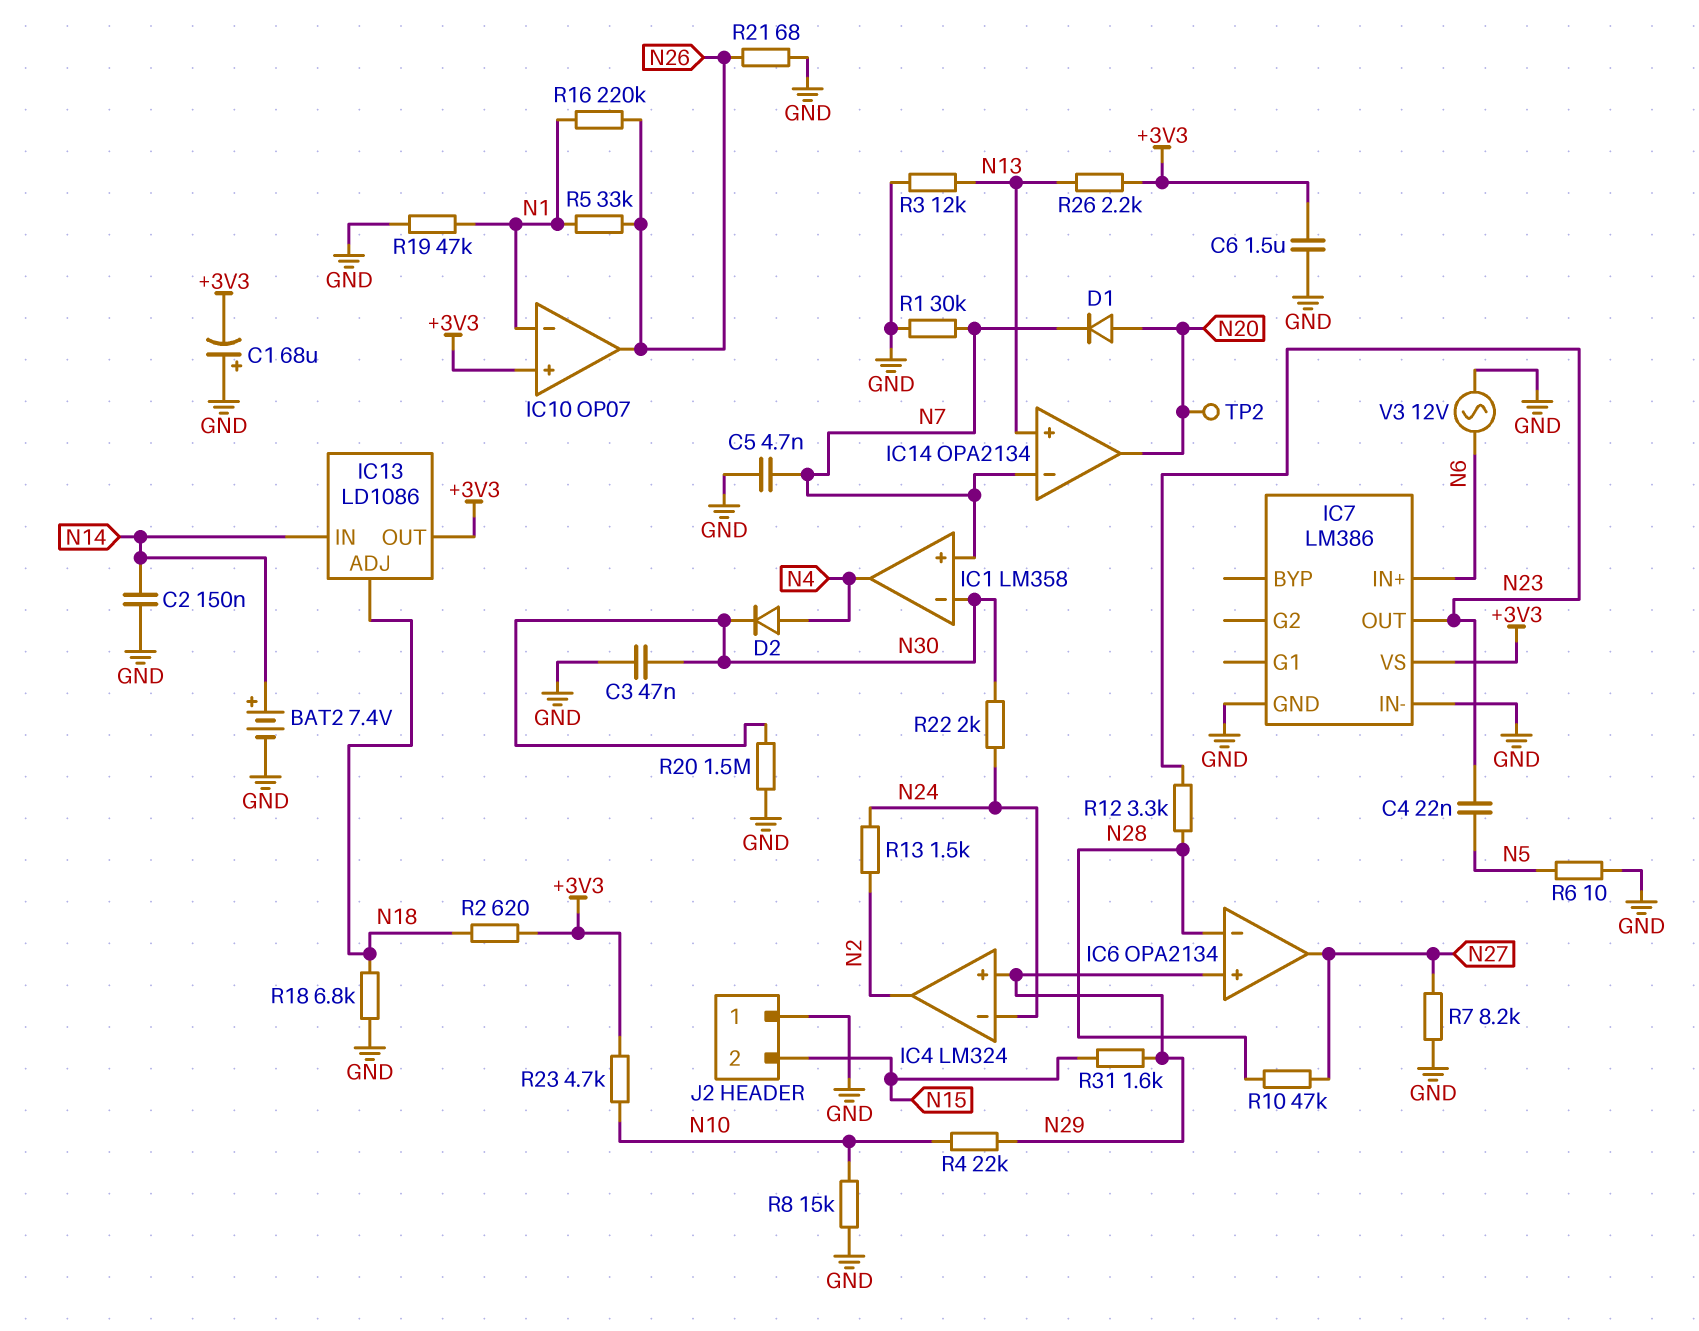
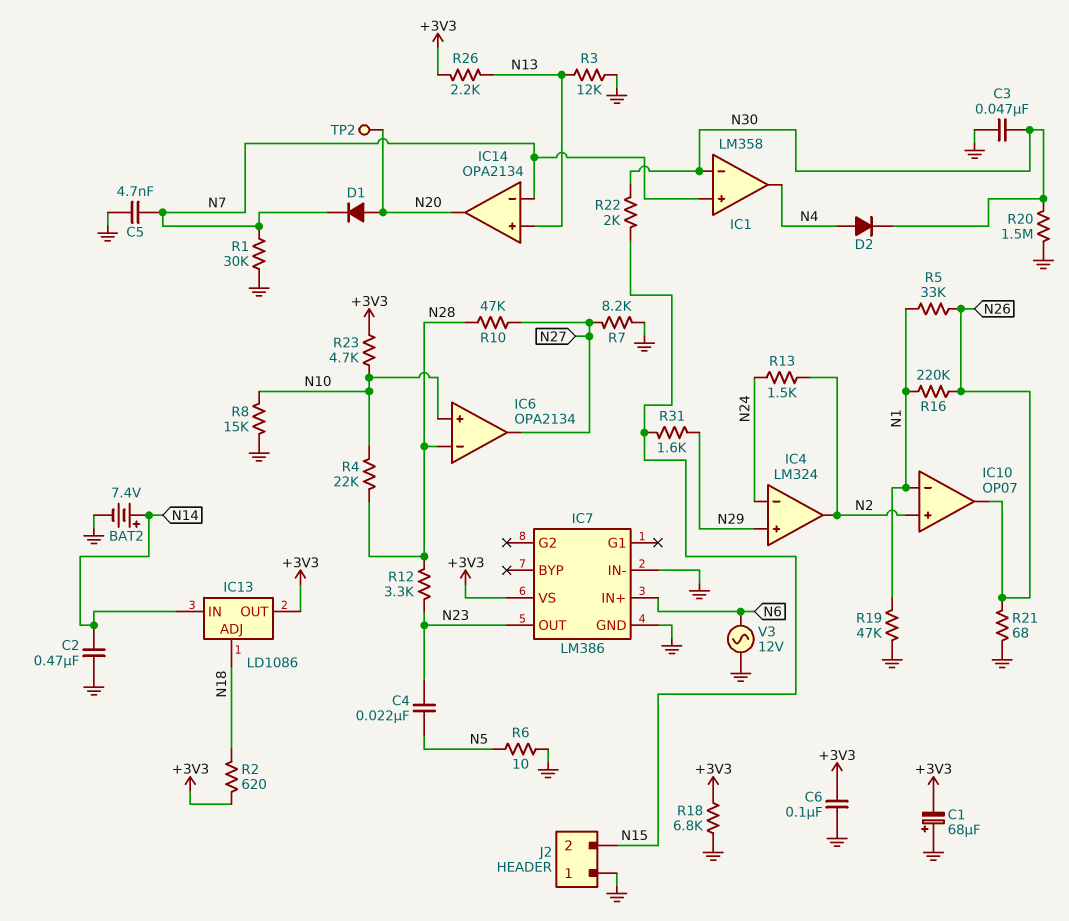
C2: 150nF (GND, N14) -> 470nF (GND, N14)
C6: 1.5uF (+3V3, GND) -> 100nF (+3V3, GND)
IC6 pin in+: N29 -> N10
IC10 pin in+: +3V3 -> N2
R4: 22k (N10, N29) -> 22k (N10, N28)
R18: 6.8k (GND, N18) -> 6.8k (+3V3, GND)
R22: 2k (N24, N30) -> 2k (N15, N30)

